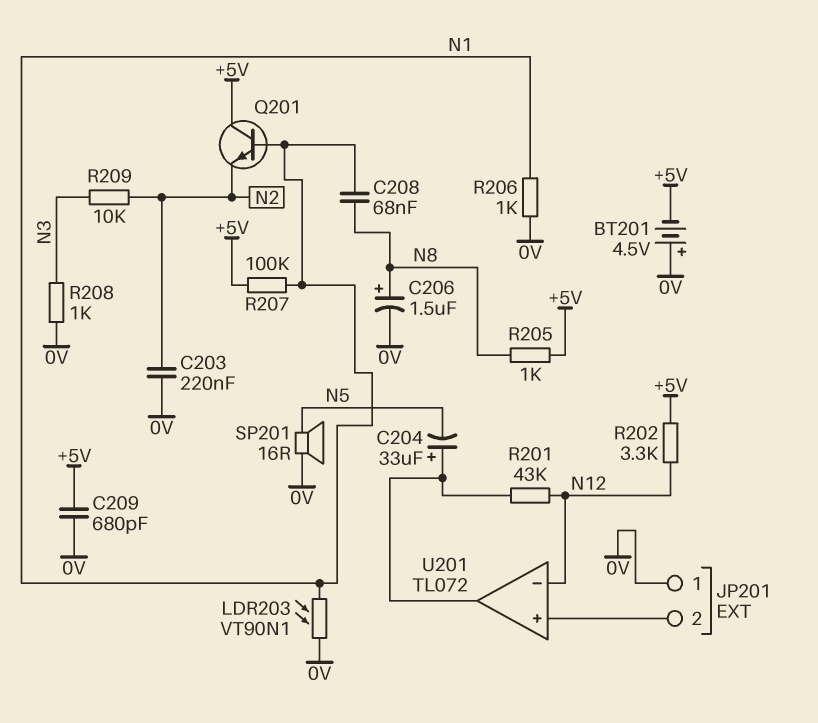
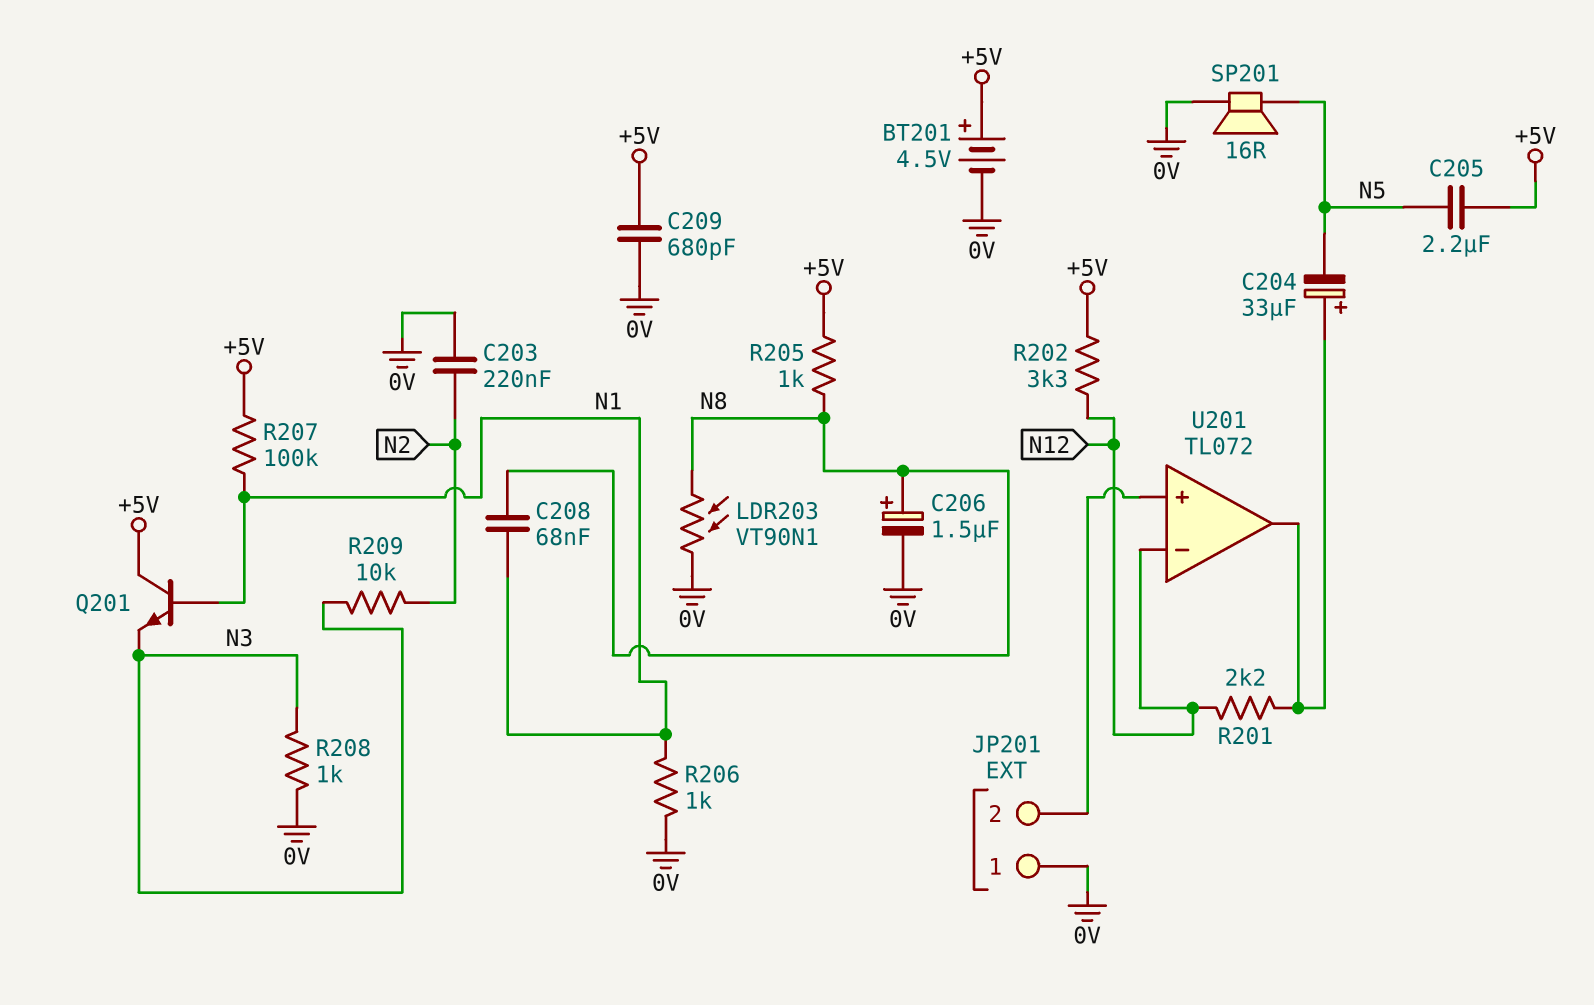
BT201: 4.5V (plus 0V, minus +5V) -> 4.5V (plus +5V, minus 0V)
C205: none -> 2.2uF (+5V, N5)
LDR203: VT90N1 (0V, N1) -> VT90N1 (0V, N8)
Q201: NPN (B N1, C +5V, E N2) -> NPN (B N1, C +5V, E N3)
R201: 43k (N12, U201/out) -> 2.2k (N12, U201/out)

